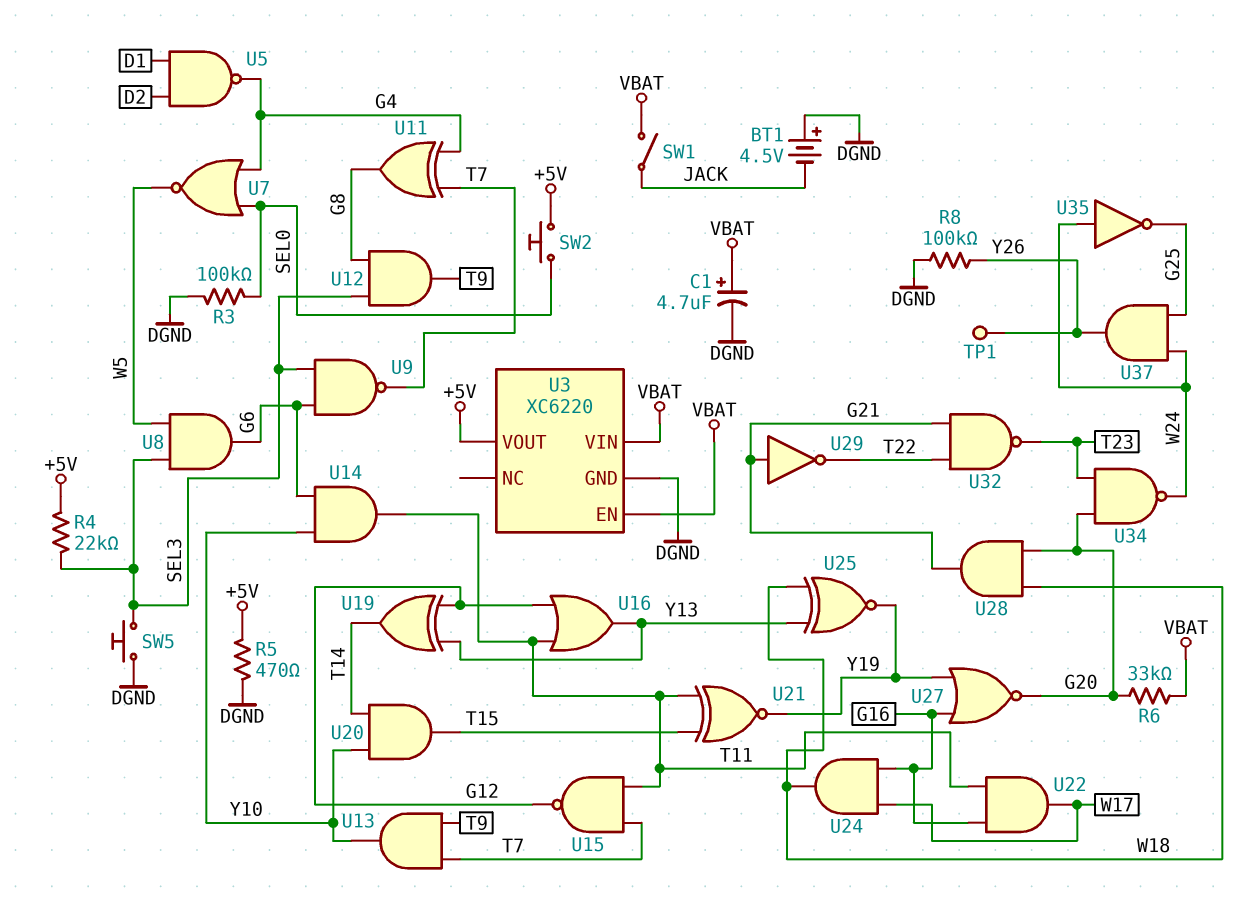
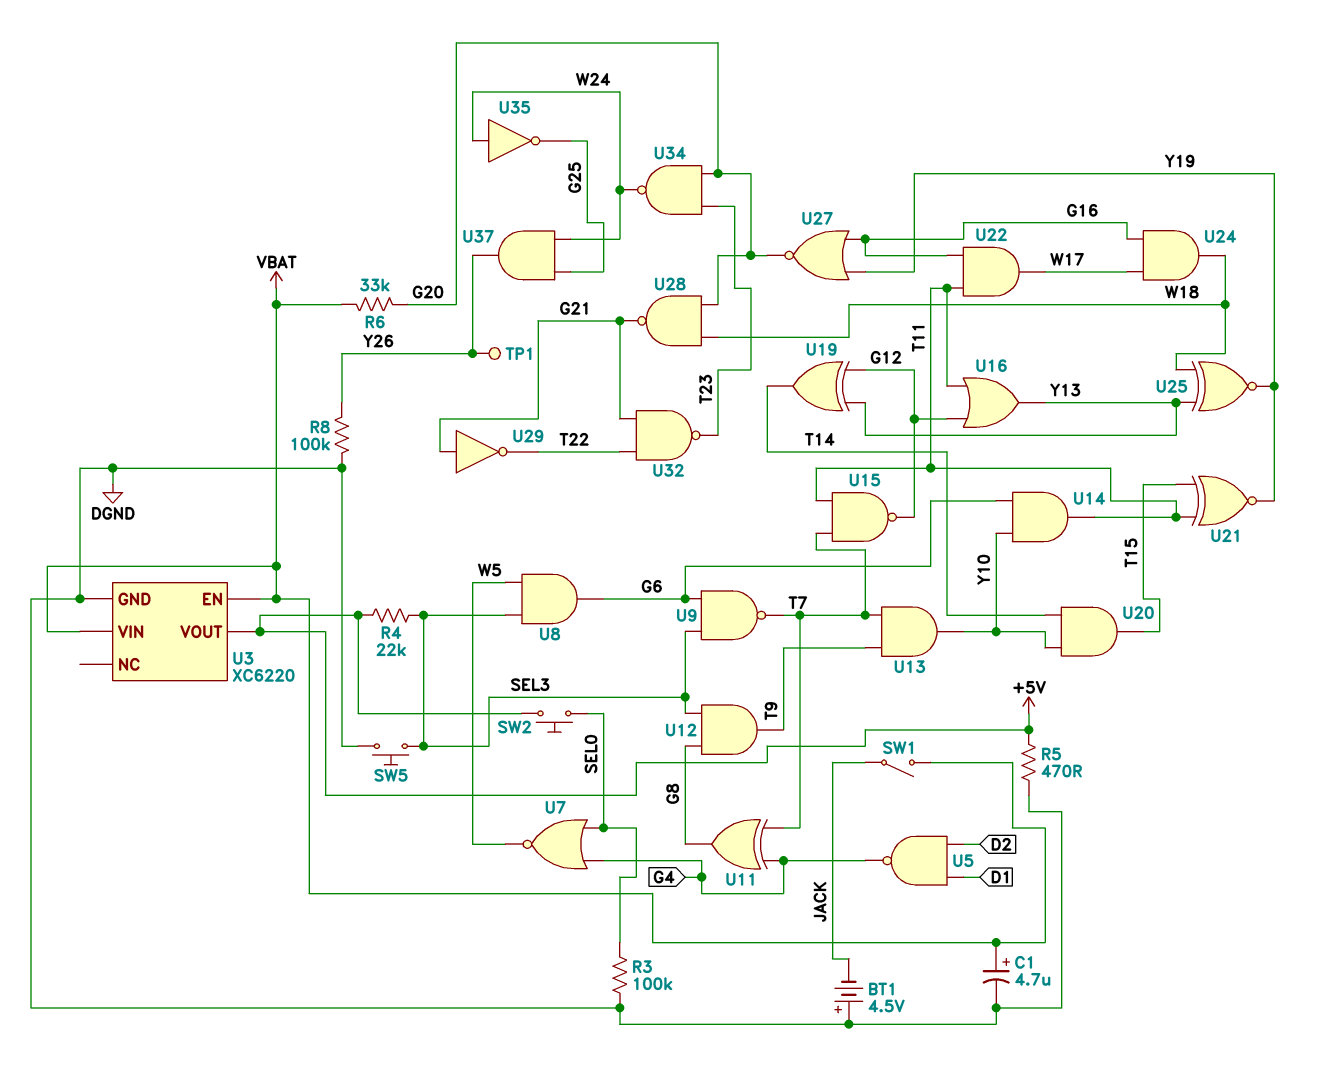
U28: AND (in G20, in W18, out G21) -> NAND (in G20, in W18, out G21)

